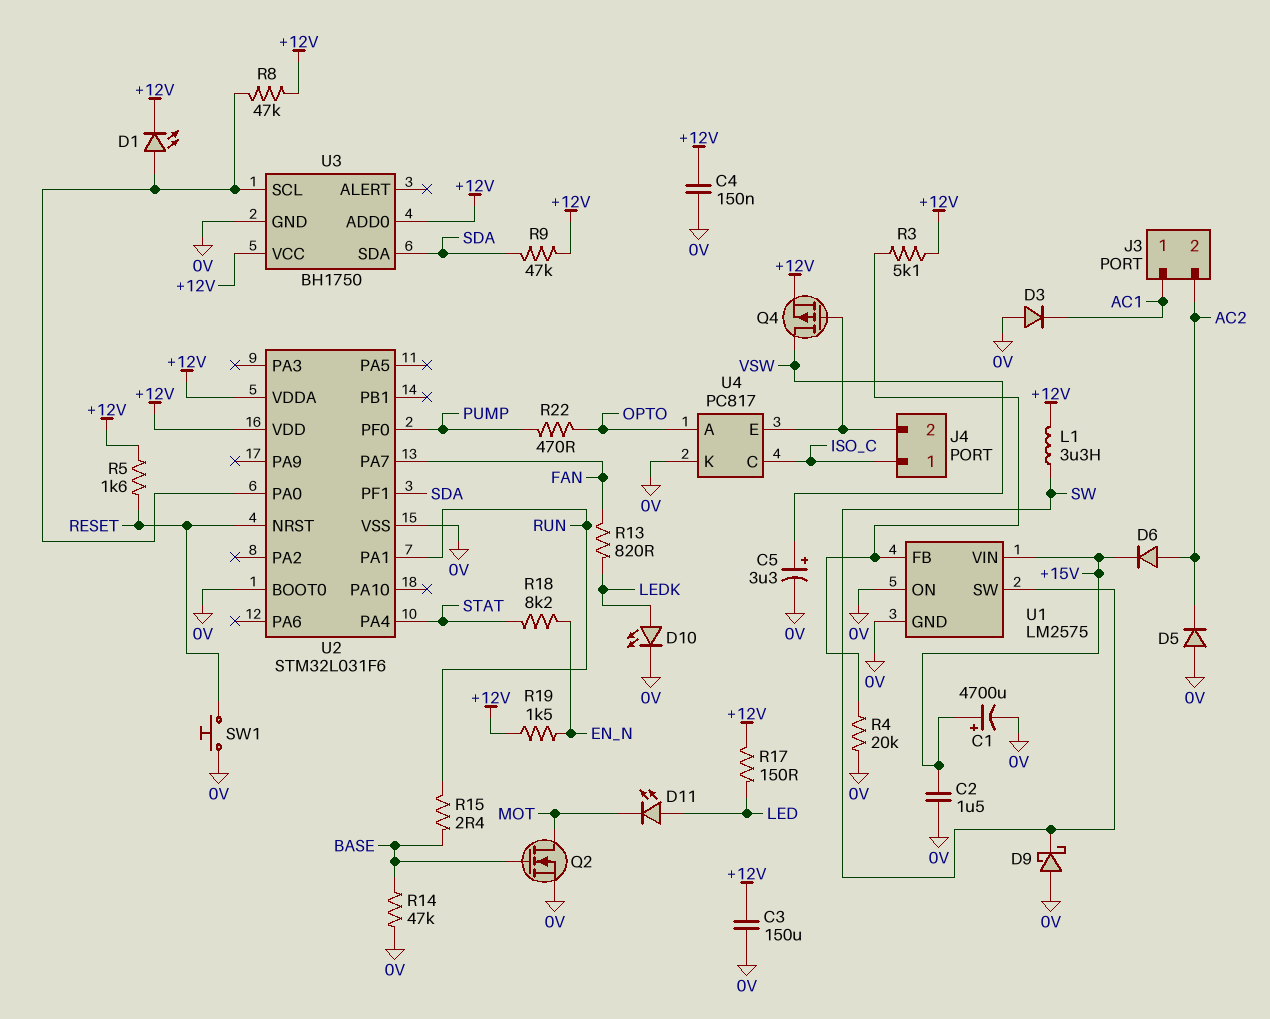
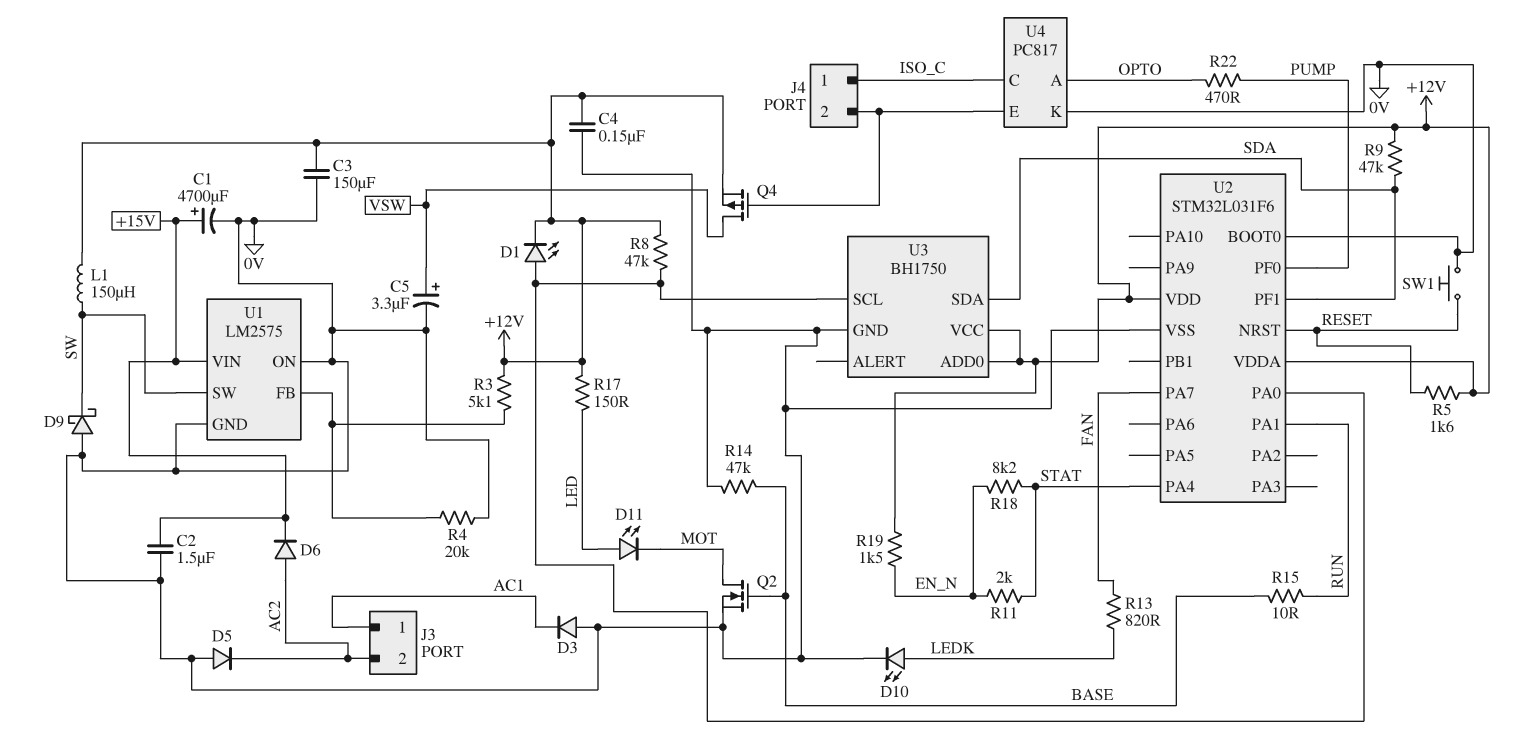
L1: 3.3uH (+12V, SW) -> 150uH (+12V, SW)
R11: none -> 2k (EN_N, STAT)
R15: 2.4 (BASE, RUN) -> 10 (BASE, RUN)

